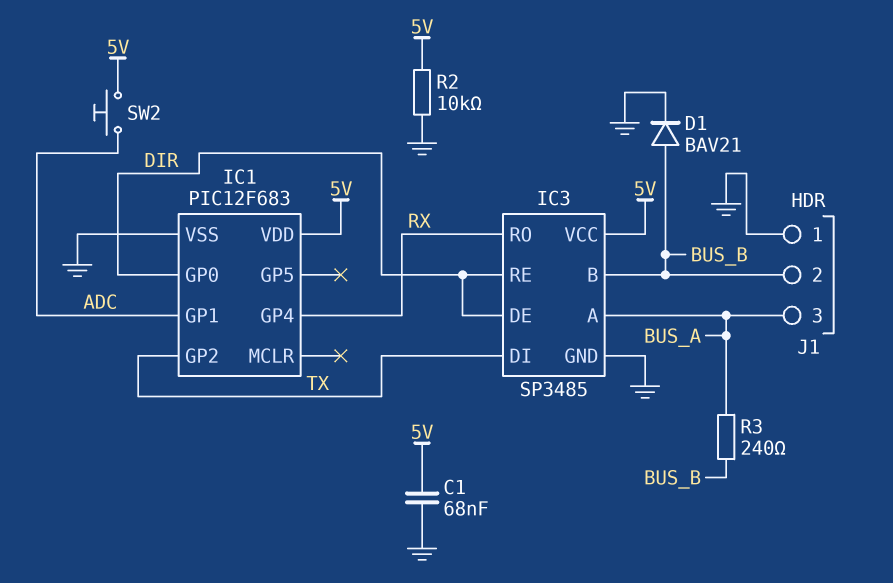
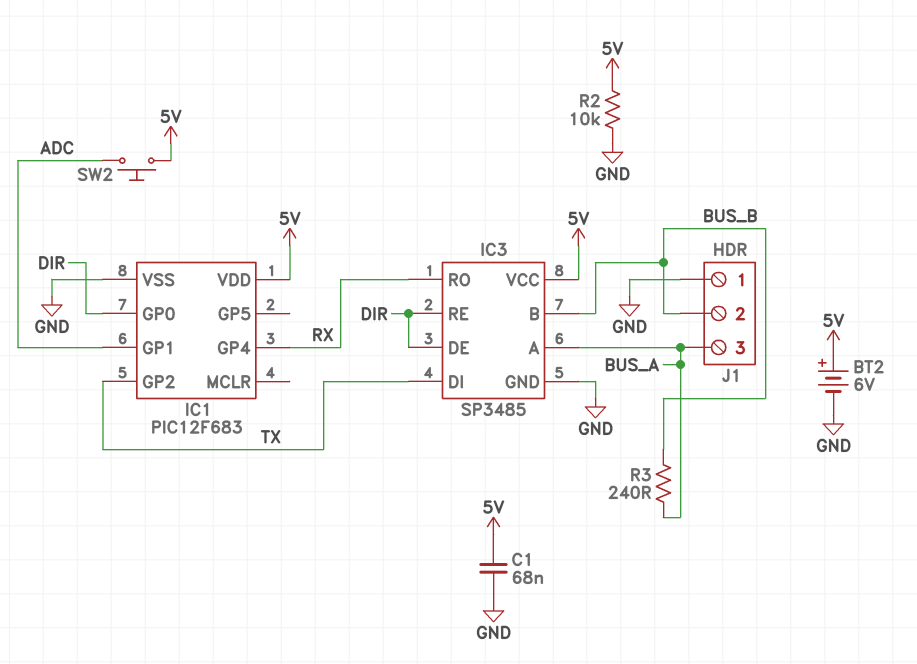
BT2: none -> 6V (plus 5V, minus GND)
D1: diode BAV21 (A BUS_B, K GND) -> none

